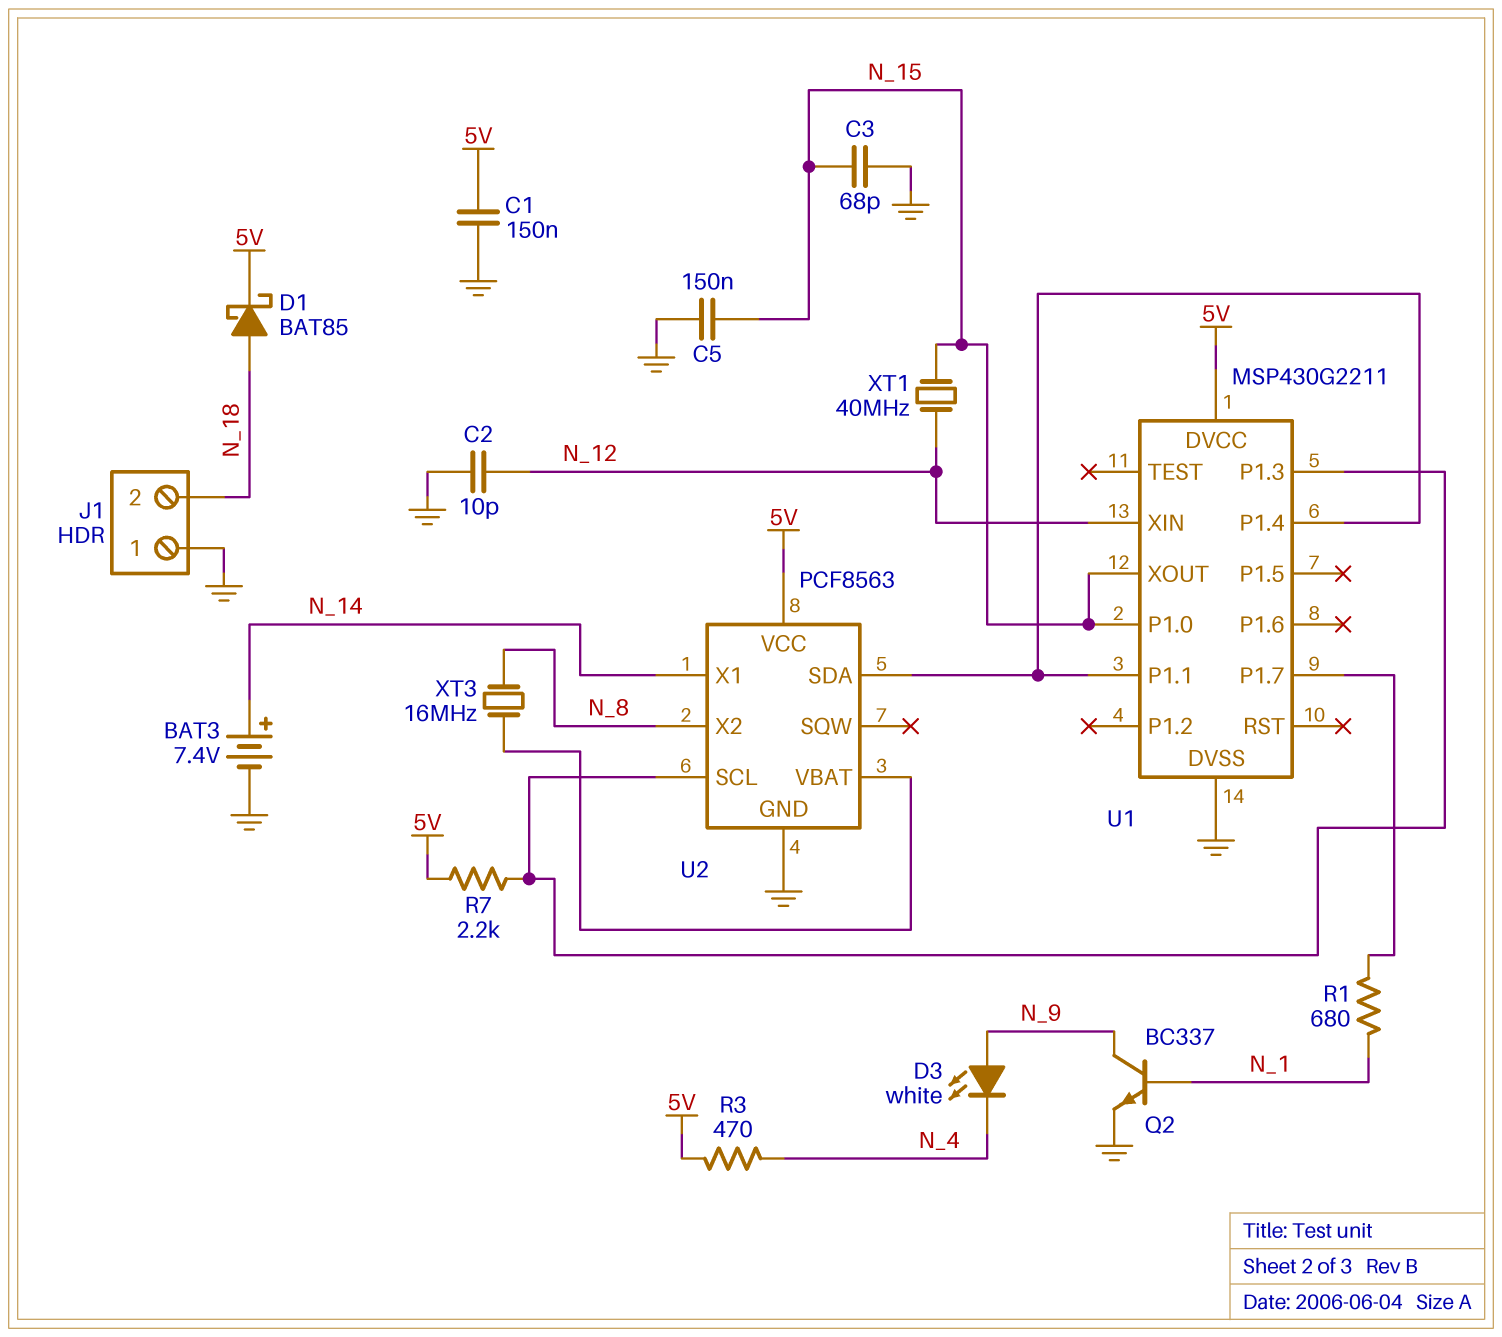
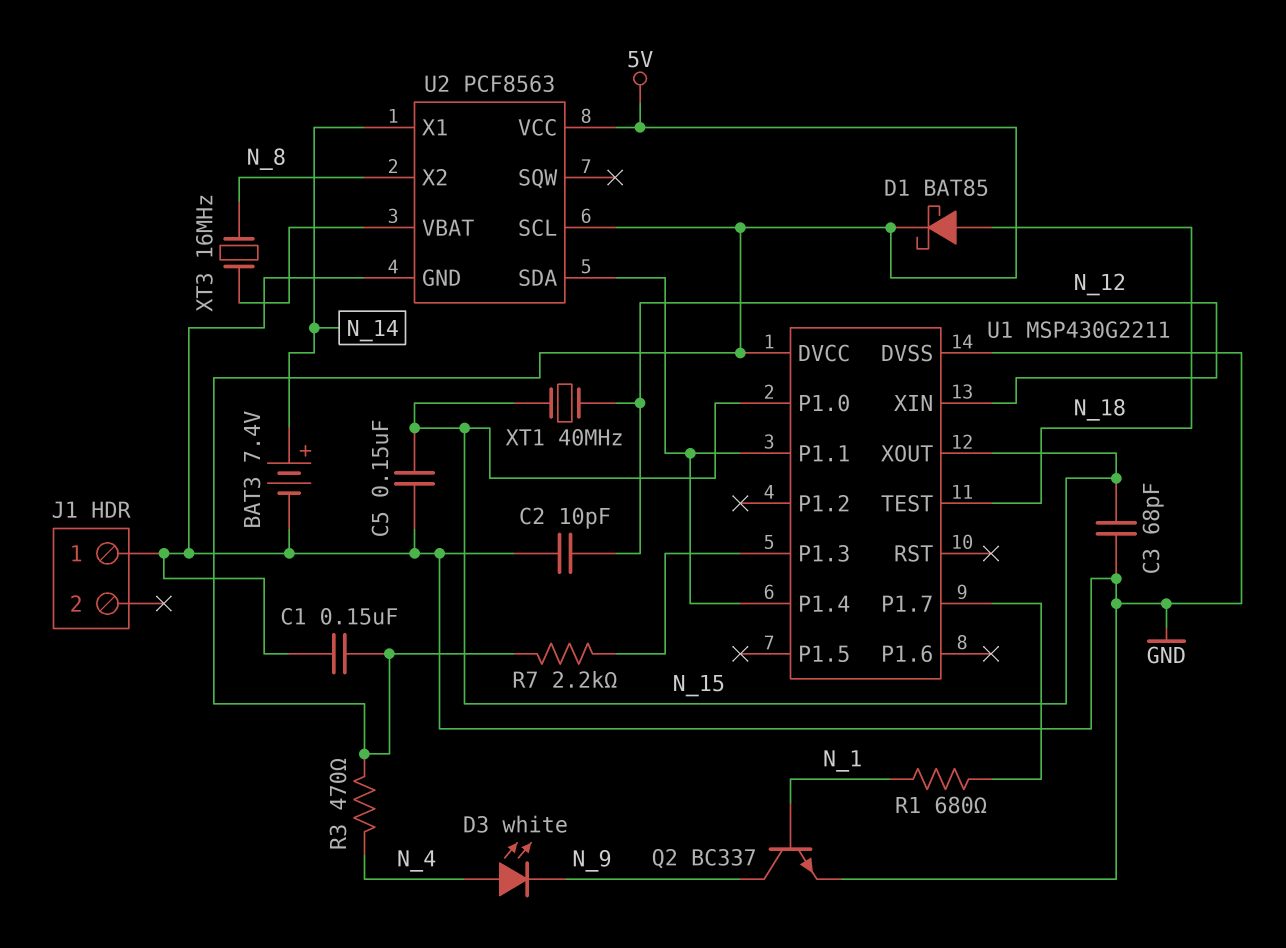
D3: LED white (A N_9, K N_4) -> LED white (A N_4, K N_9)
J1 pin 2: N_18 -> none
U1 pin TEST: none -> N_18
U2 pin SCL: U1/P1.3 -> 5V

